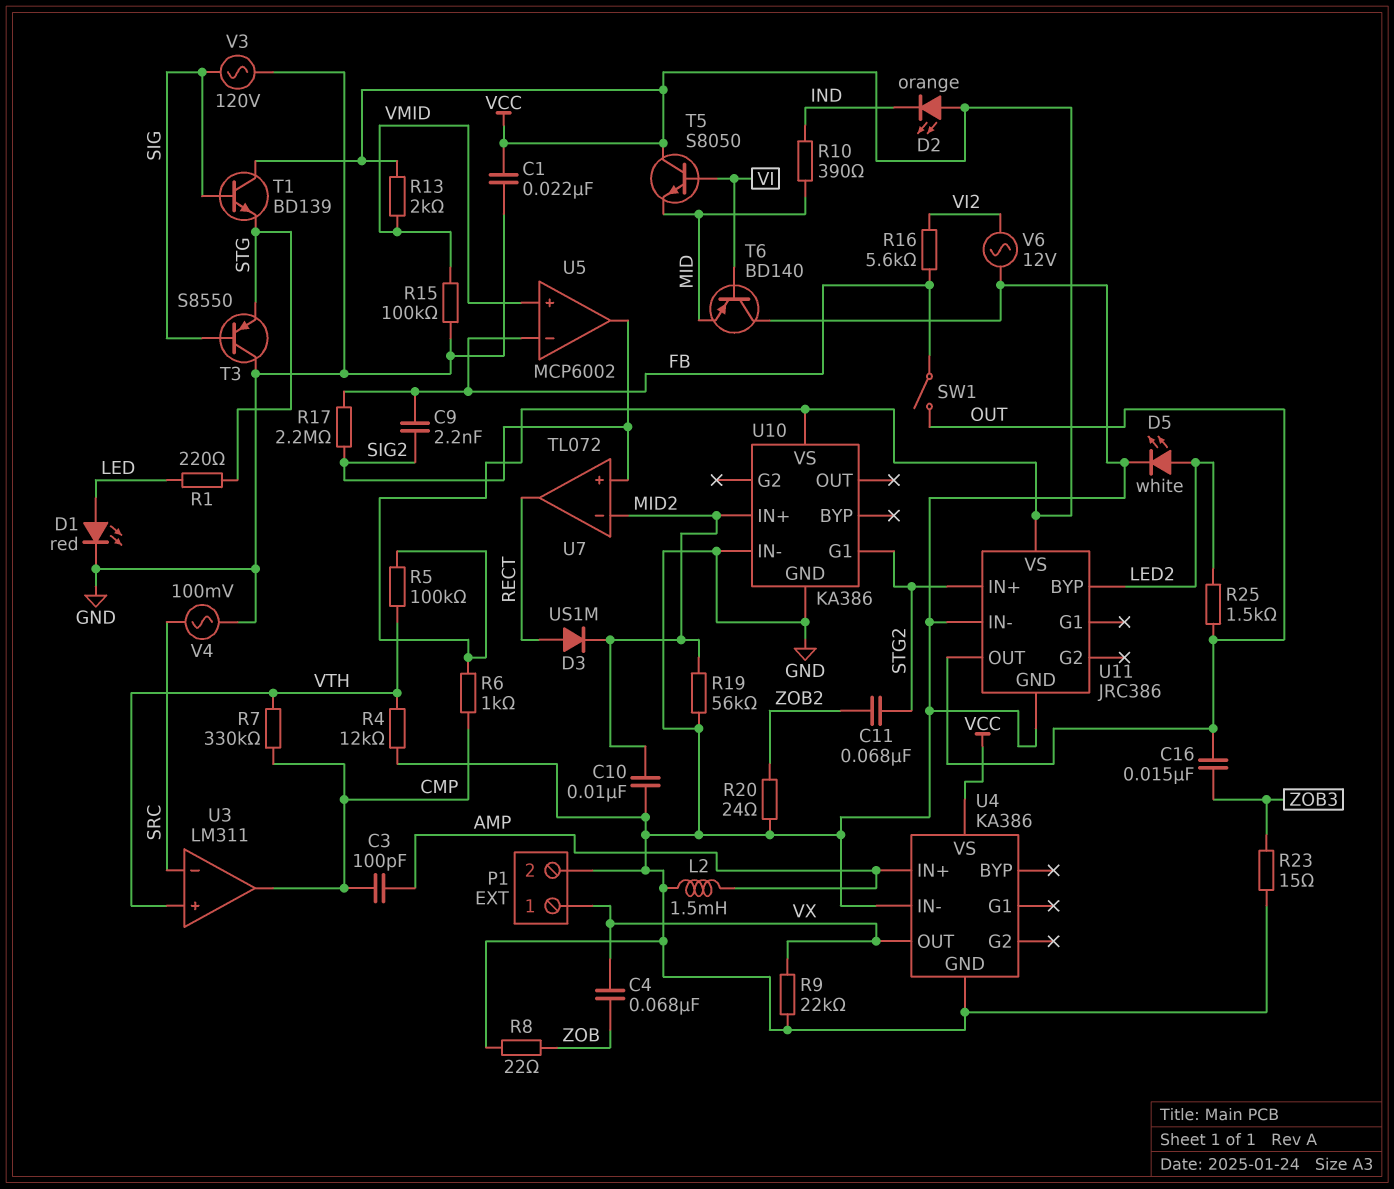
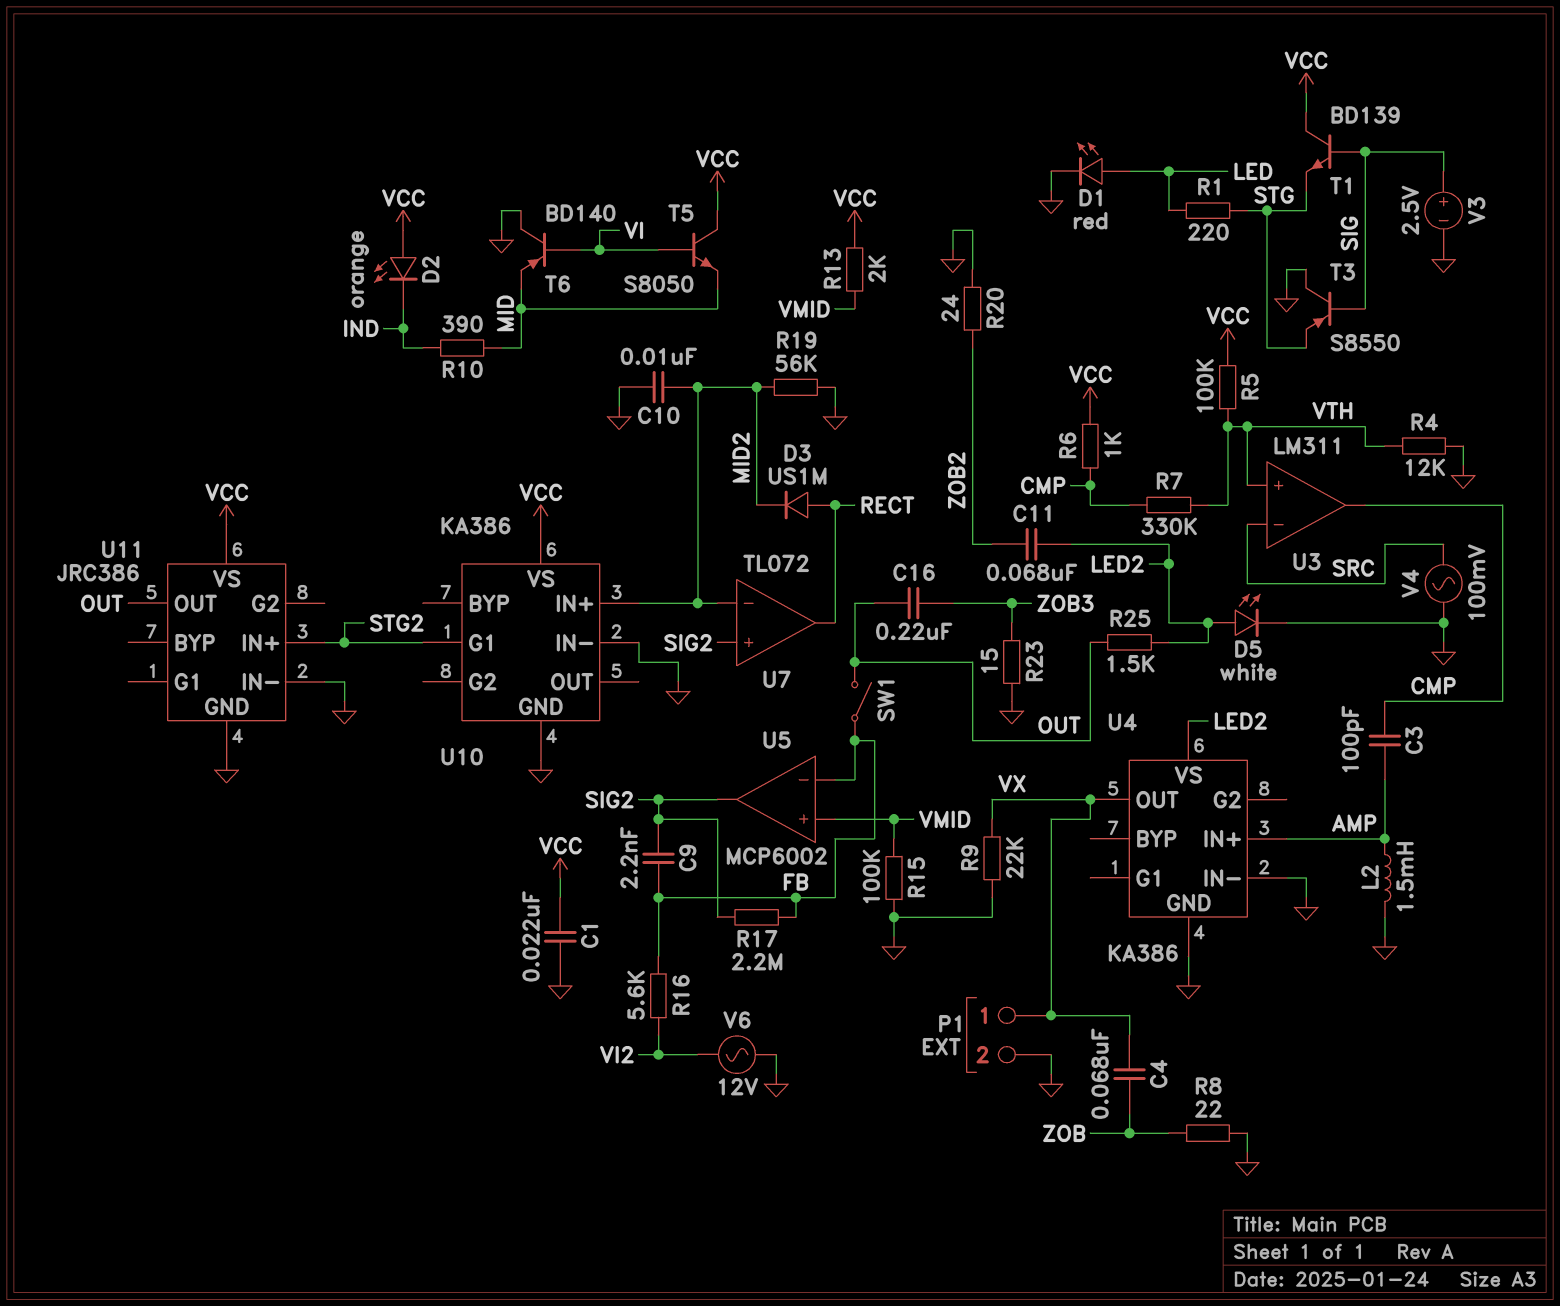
C11: 68nF (STG2, ZOB2) -> 68nF (LED2, ZOB2)
C16: 15nF (OUT, ZOB3) -> 220nF (OUT, ZOB3)
U4 pin VS: VCC -> LED2
U11 pin BYP: LED2 -> none
V3: AC 120V (GND, SIG) -> 2.5V (plus SIG, minus GND)

